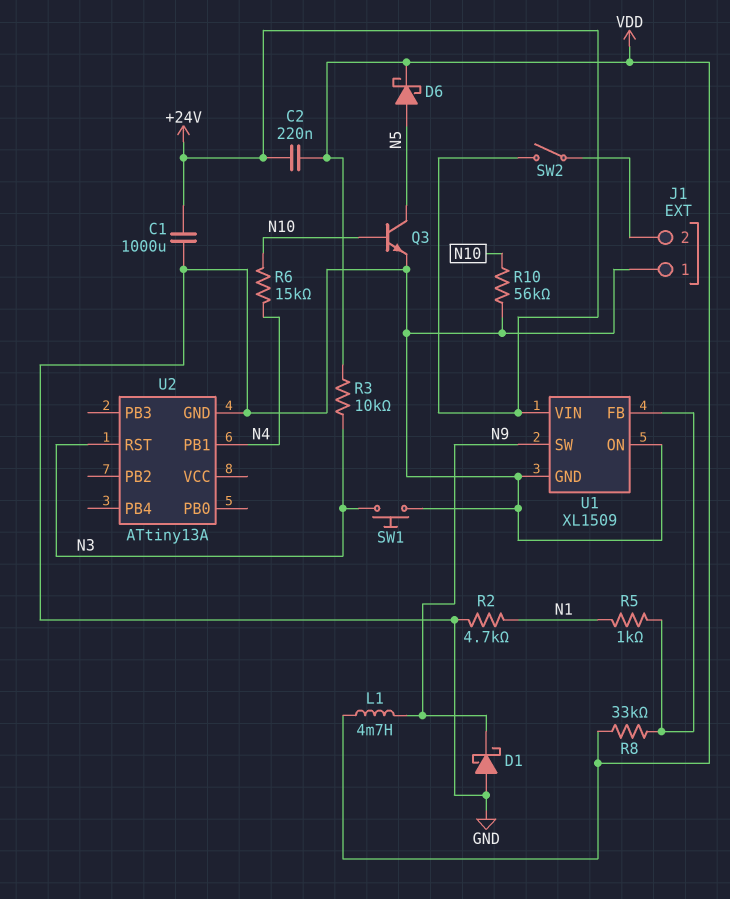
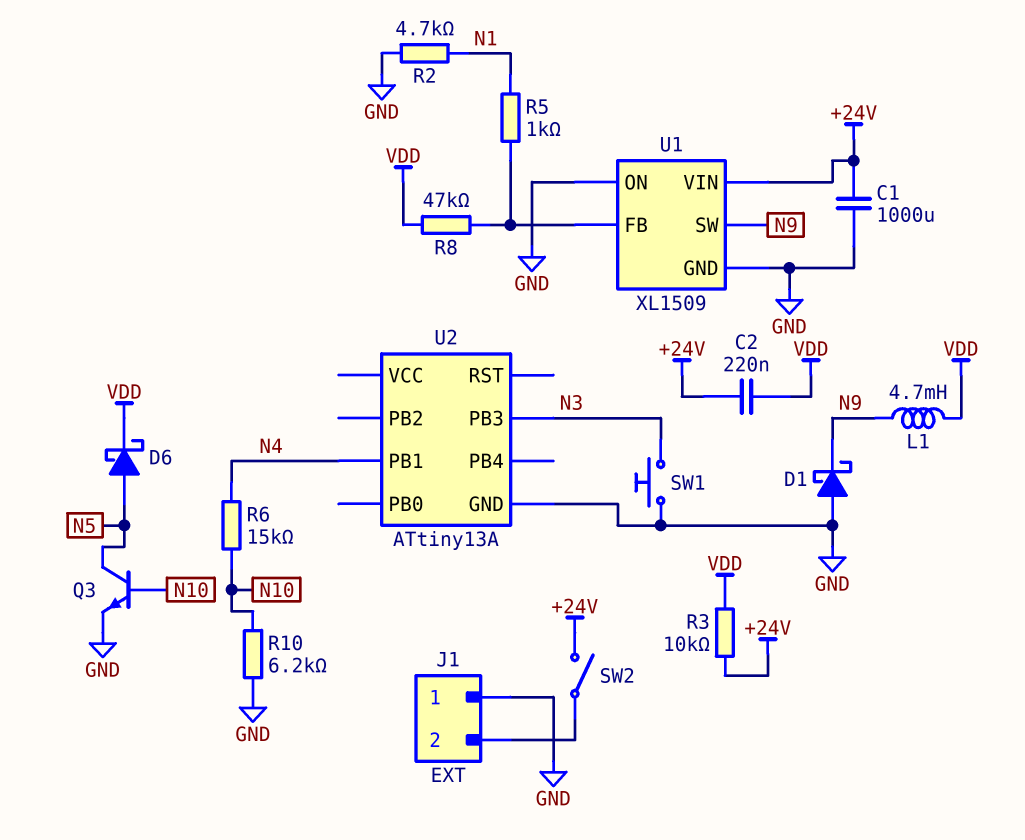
R3: 10k (N3, VDD) -> 10k (+24V, VDD)
R8: 33k (U1/FB, VDD) -> 47k (U1/FB, VDD)
R10: 56k (GND, N10) -> 6.2k (GND, N10)
U2 pin PB3: none -> N3
U2 pin RST: N3 -> none

